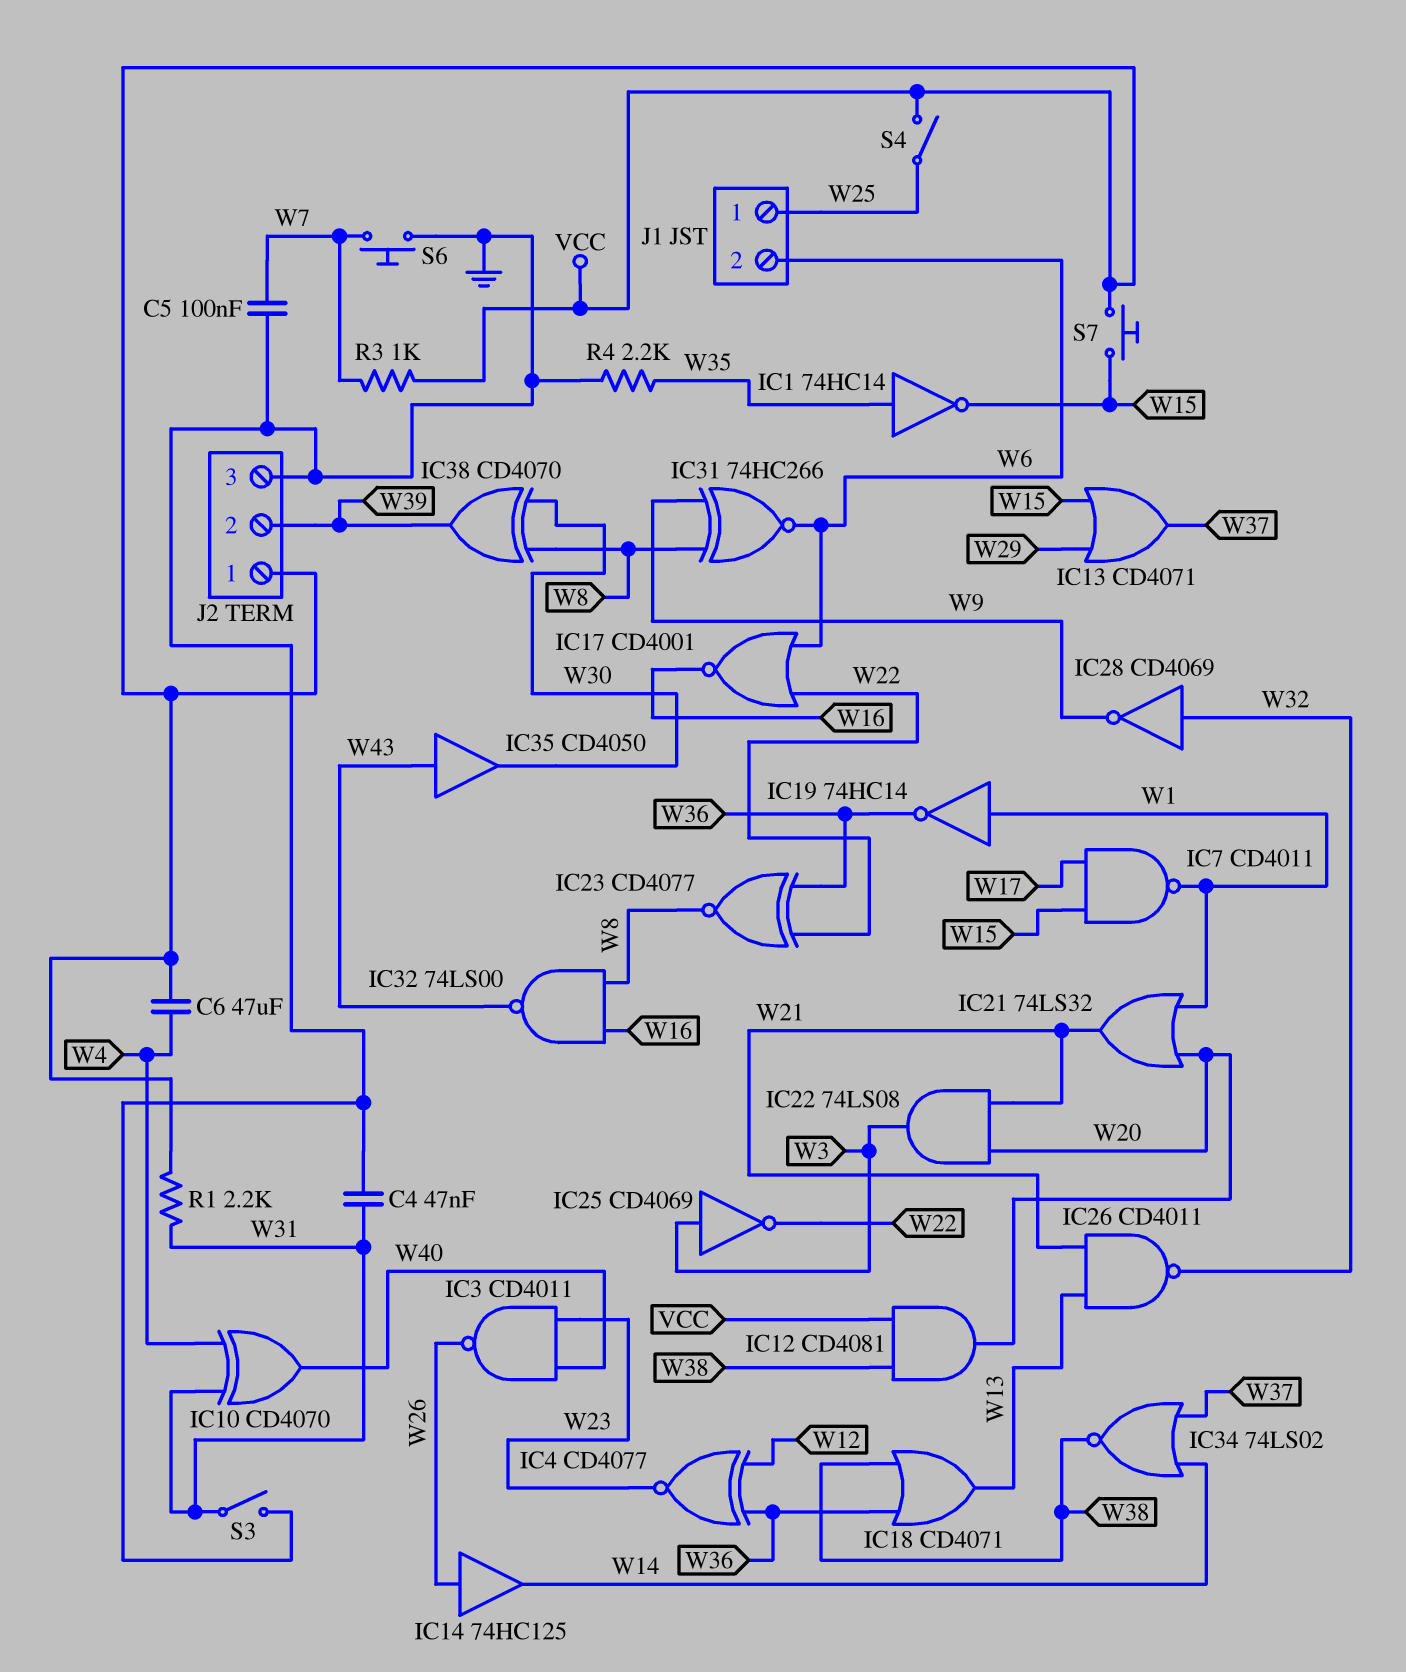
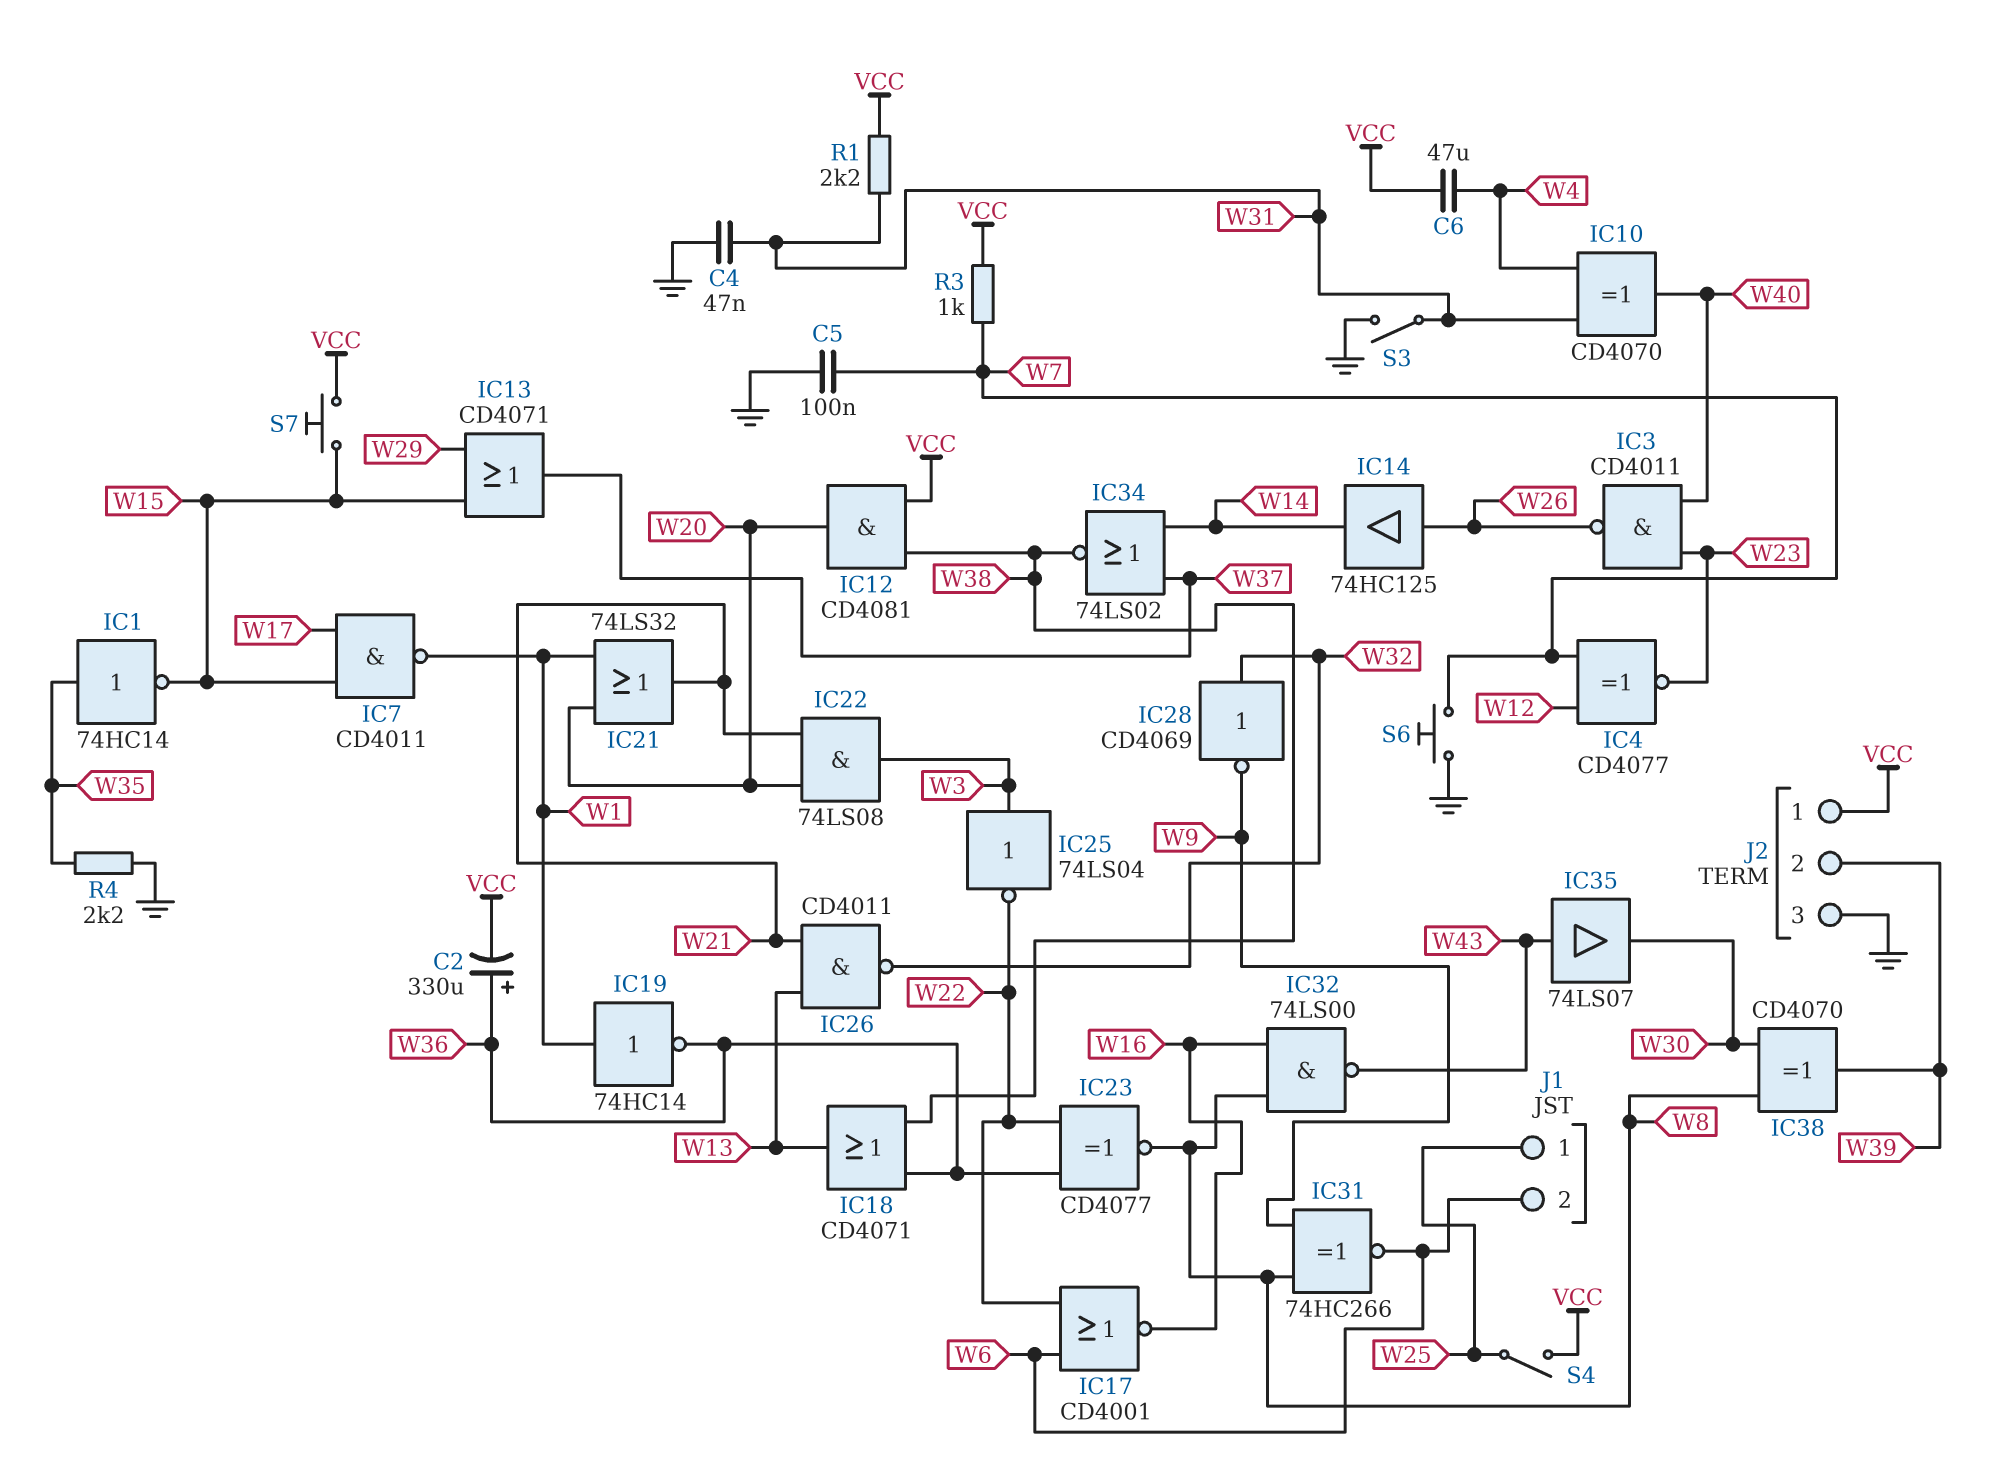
C2: none -> 330uF (plus W36, minus VCC)
IC4: XNOR CD4077 (in W12, in W36, out W23) -> XNOR CD4077 (in W7, in W12, out W23)
IC25: NOT CD4069 (in W3, out W22) -> NOT 74LS04 (in W3, out W22)
IC35: buffer CD4050 (in W43, out W30) -> buffer 74LS07 (in W43, out W30)

